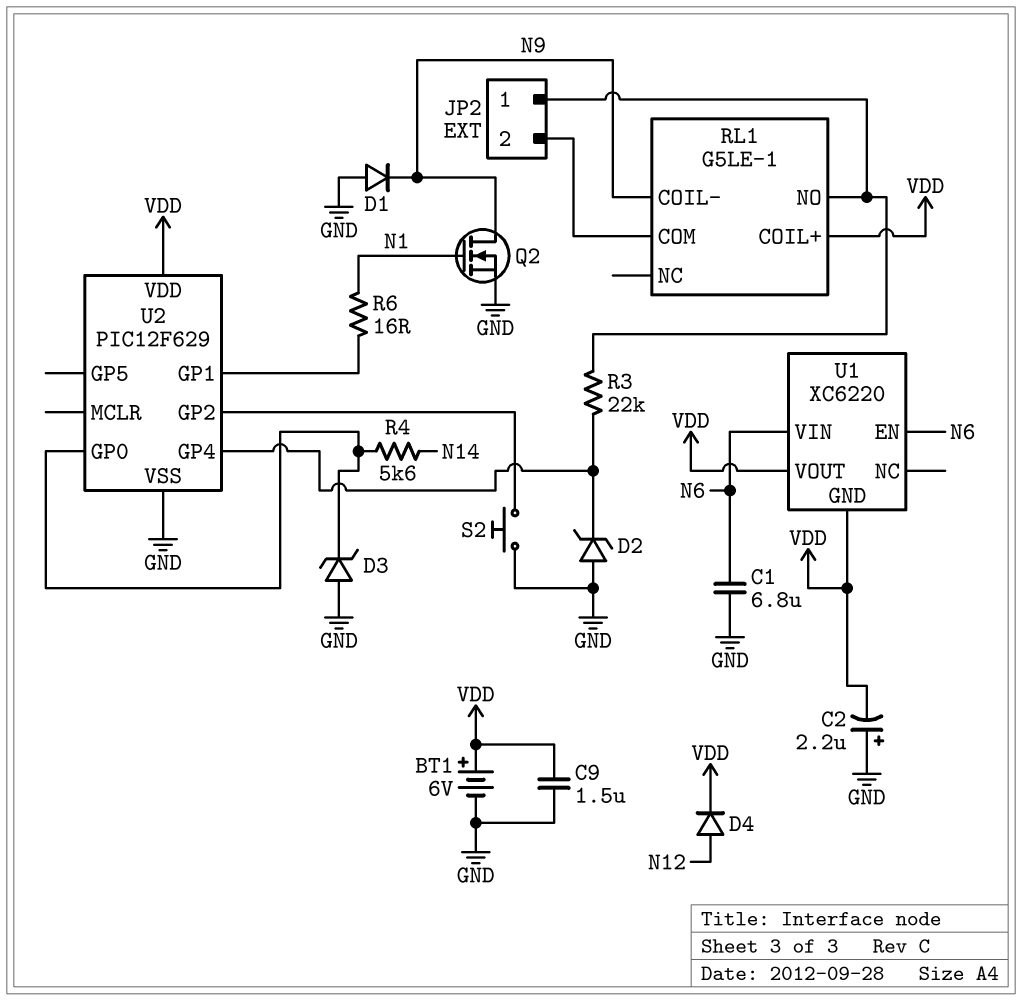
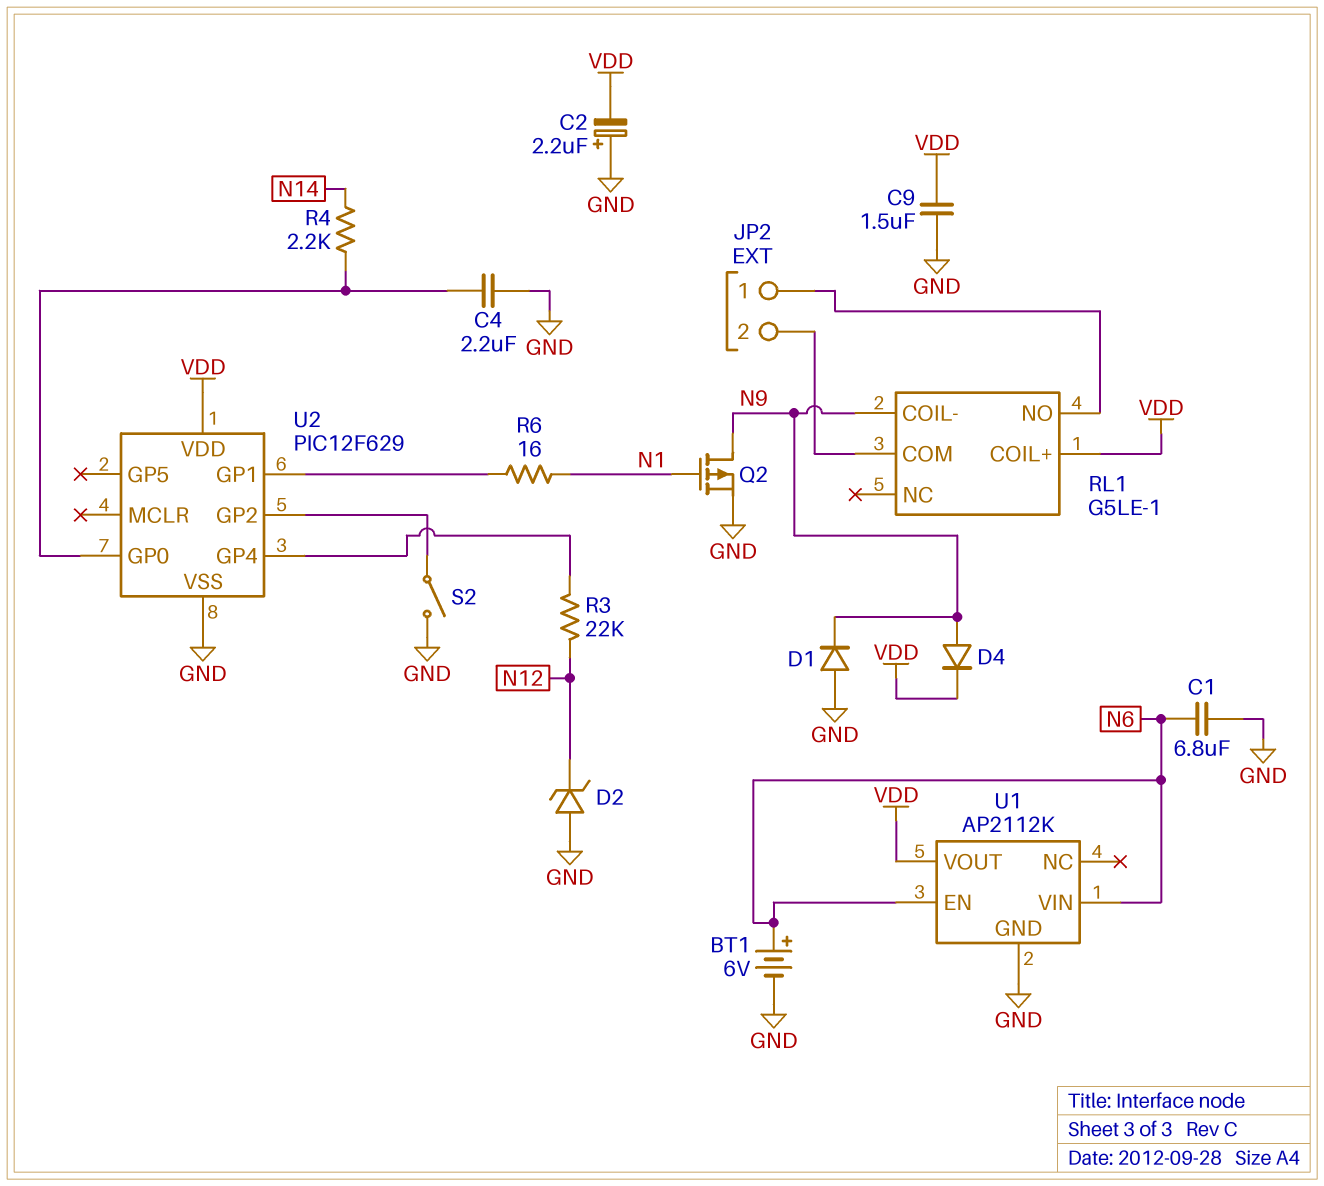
BT1: 6V (plus VDD, minus GND) -> 6V (plus N6, minus GND)
C4: none -> 2.2uF (GND, U2/GP0)
D2: zener (A GND, K U2/GP4) -> zener (A GND, K N12)
D3: zener (A GND, K U2/GP0) -> none
D4: diode (A N12, K VDD) -> diode (A N9, K VDD)
Q2: NMOS (G N1, D N9, S GND) -> PMOS (G N1, D N9, S GND)
R3: 22k (JP2/1, U2/GP4) -> 22k (N12, U2/GP4)
R4: 5.6k (N14, U2/GP0) -> 2.2k (N14, U2/GP0)
S2: button (GND, U2/GP2) -> switch (GND, U2/GP2)
U1: XC6220 -> AP2112K
U1 pin GND: VDD -> GND

